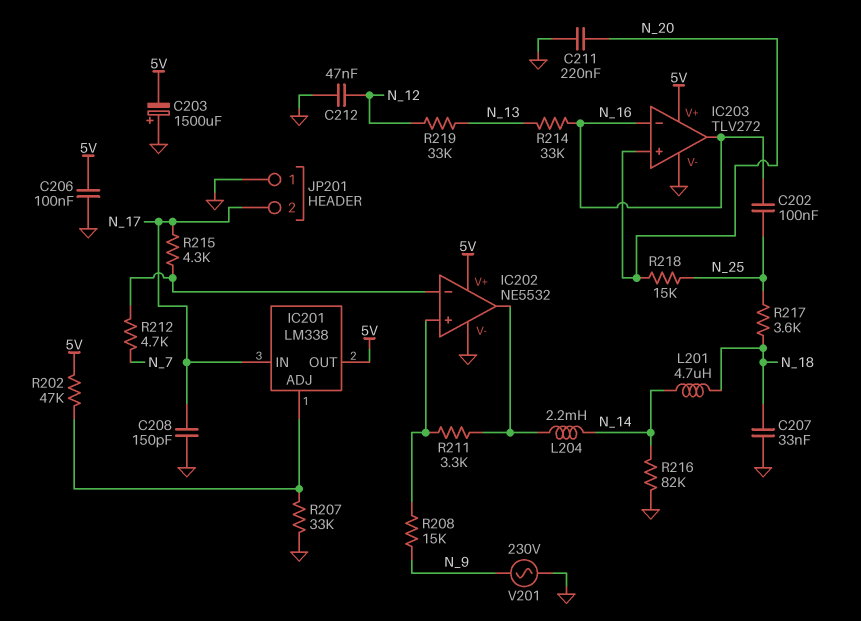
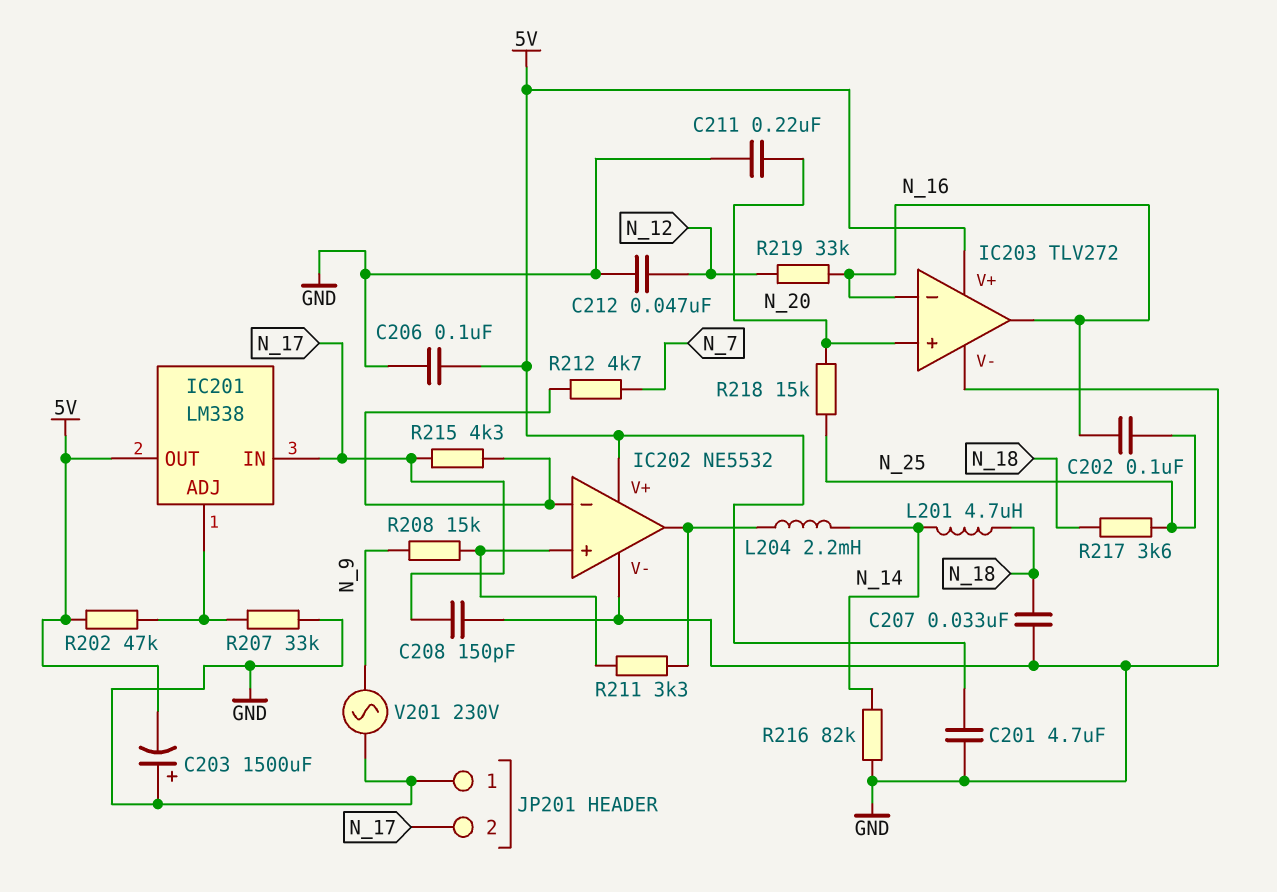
C201: none -> 4.7uF (5V, GND)
R214: 33k (N_13, N_16) -> none
R219: 33k (N_12, N_13) -> 33k (N_12, N_16)

